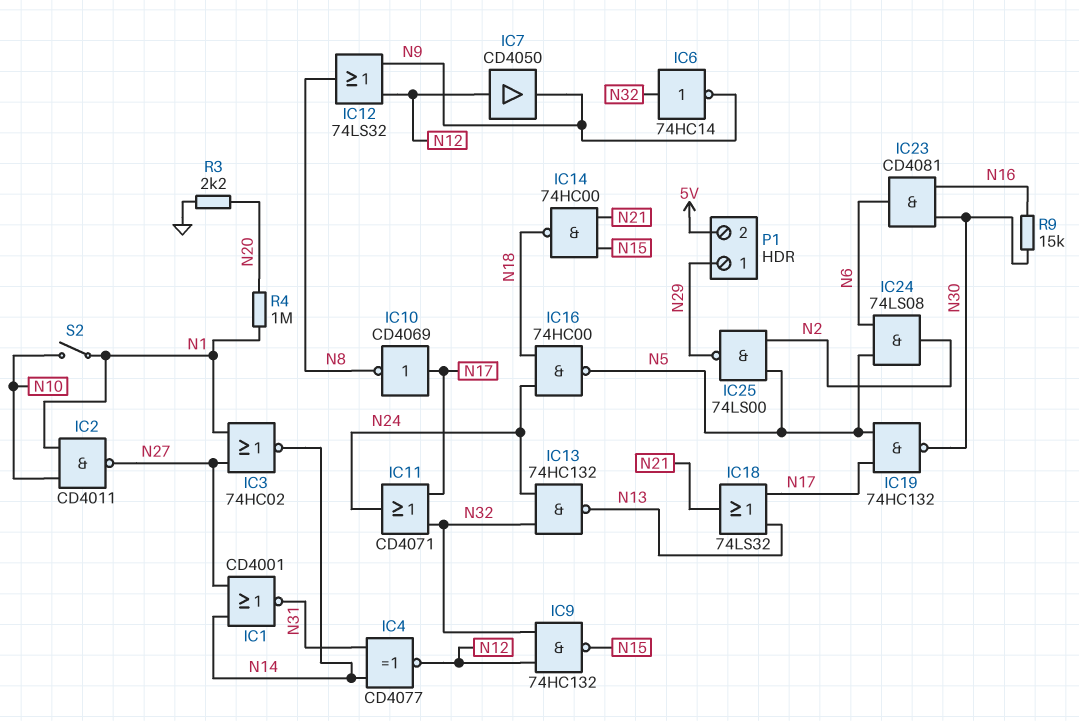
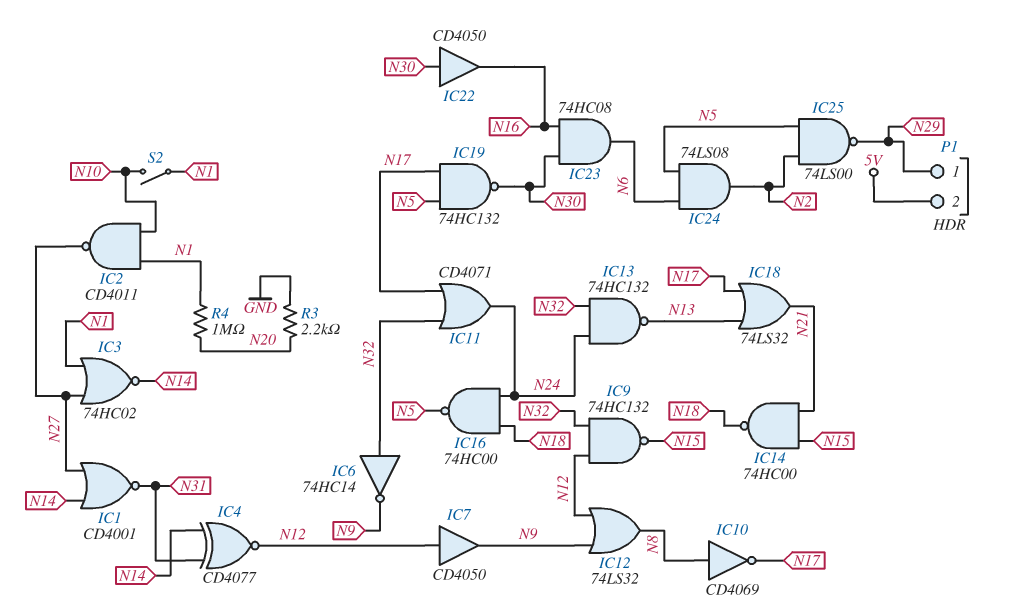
IC10: NOT CD4069 (in N17, out N8) -> NOT CD4069 (in N8, out N17)
IC22: none -> buffer CD4050 (in N30, out N16)
IC23: AND CD4081 (in N16, in N30, out N6) -> AND 74HC08 (in N16, in N30, out N6)
R9: 15k (N16, N30) -> none

